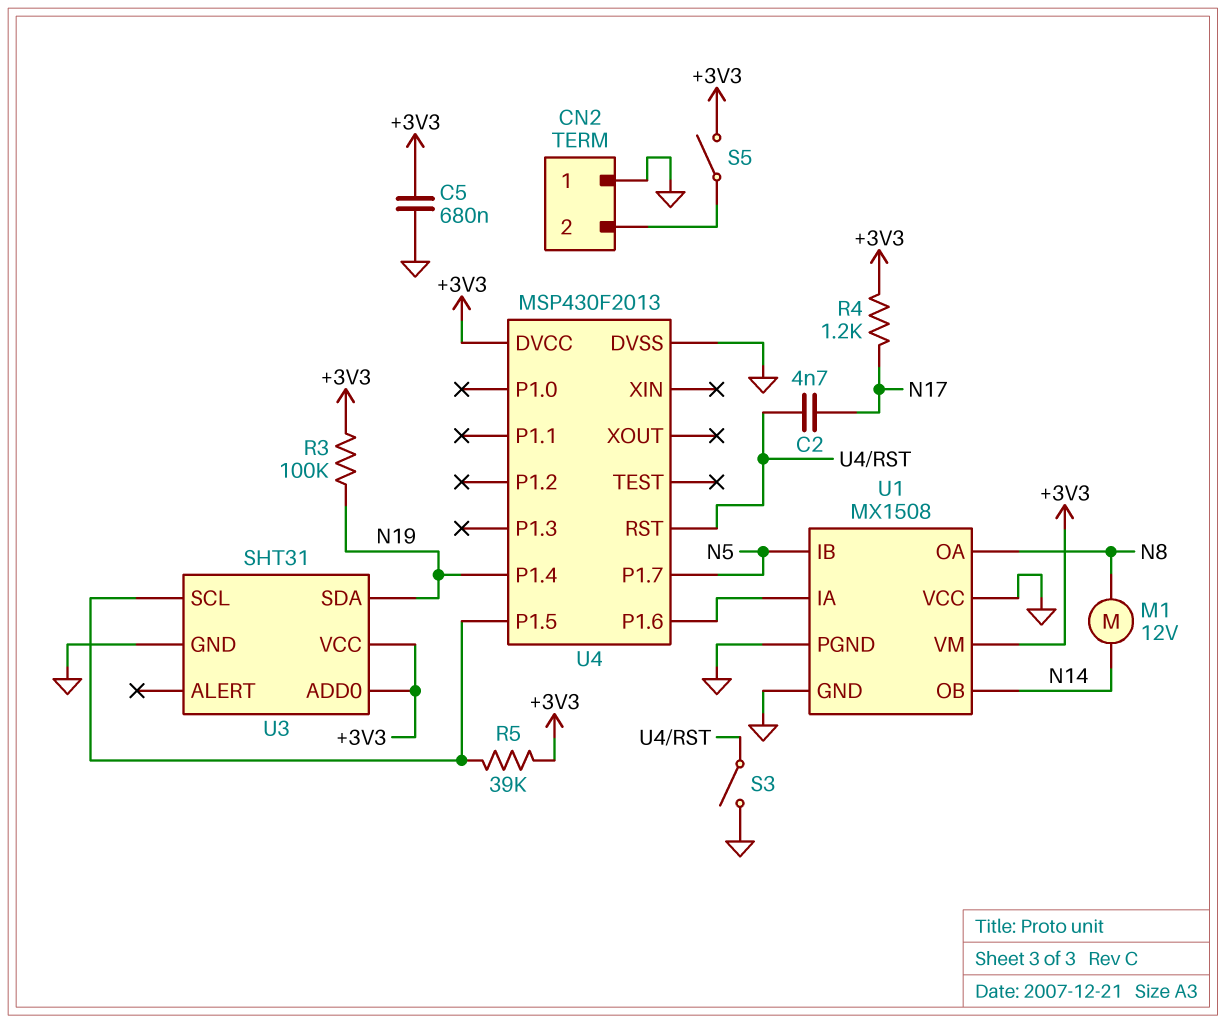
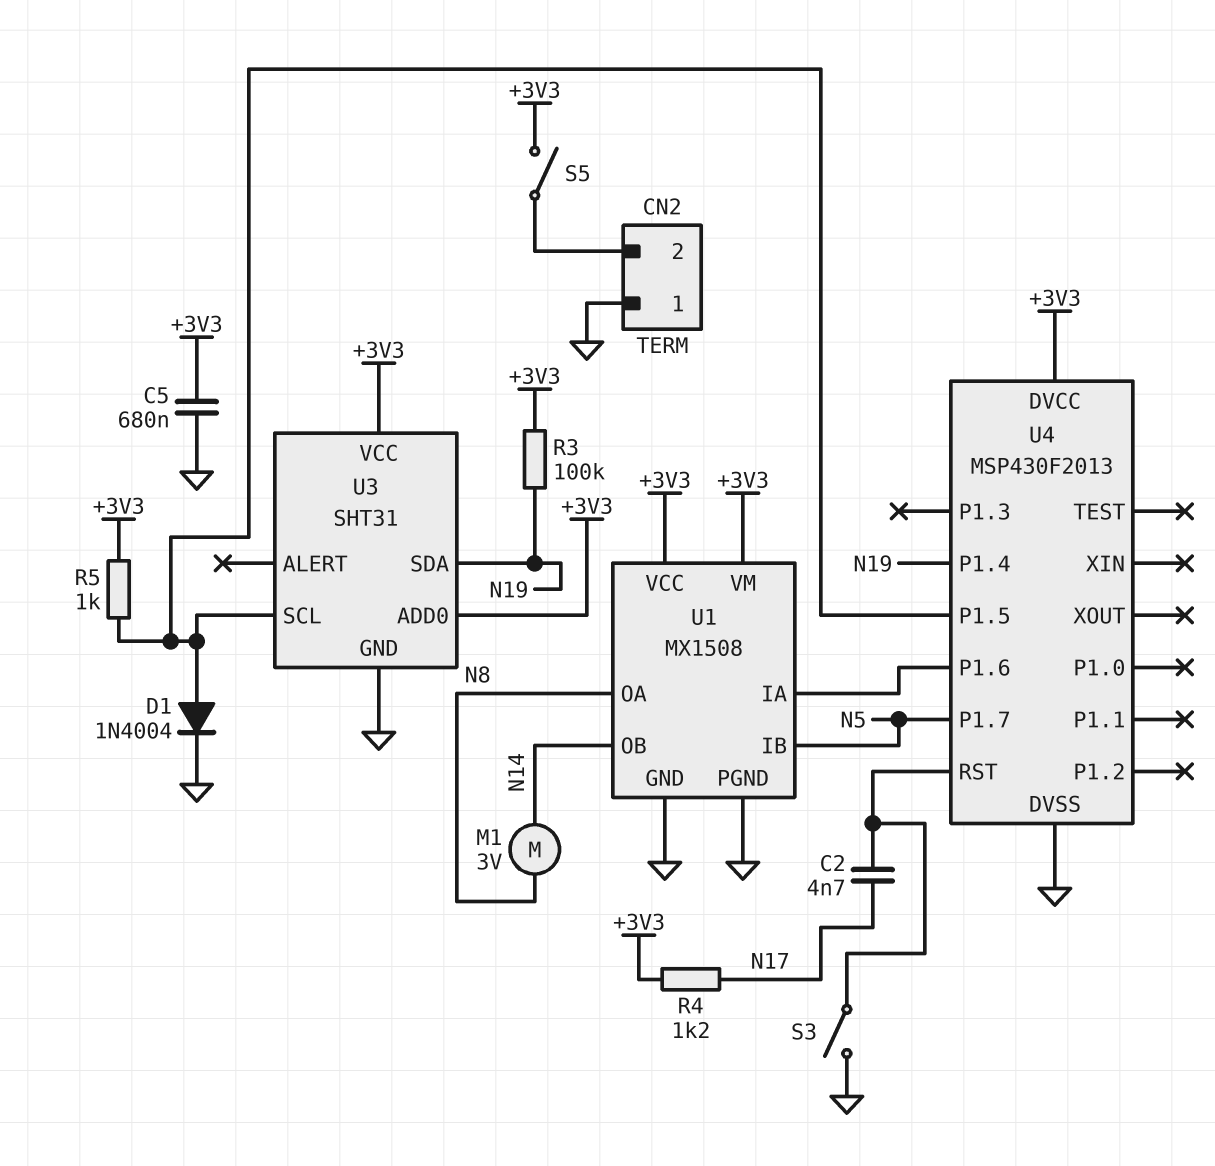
D1: none -> diode 1N4004 (A U3/SCL, K GND)
M1: motor 12V (N8, N14) -> motor 3V (N8, N14)
R5: 39k (+3V3, U3/SCL) -> 1k (+3V3, U3/SCL)
U1 pin VCC: GND -> +3V3

